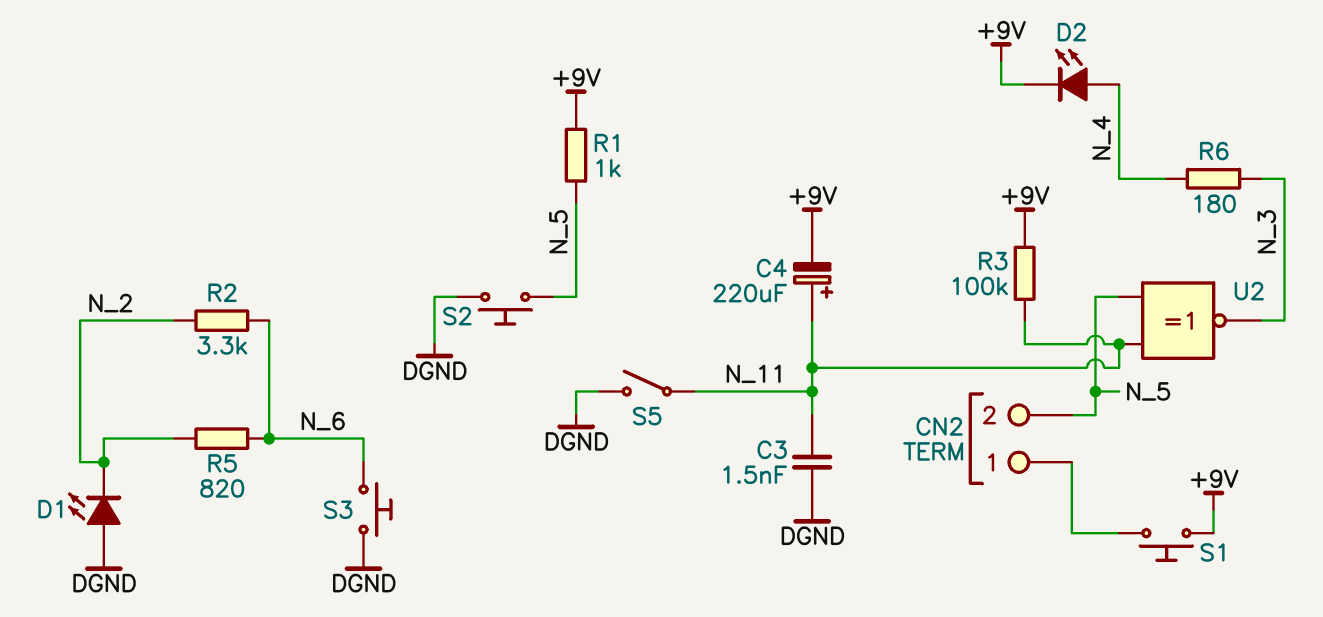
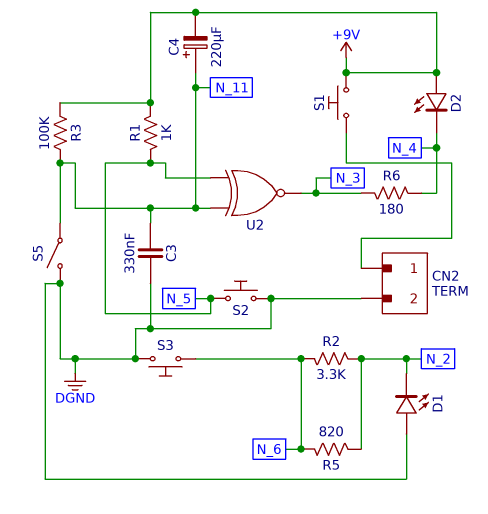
C3: 1.5nF (DGND, N_11) -> 330nF (DGND, N_11)
CN2 pin 2: N_5 -> DGND
D2: LED (A N_4, K +9V) -> LED (A +9V, K N_4)

